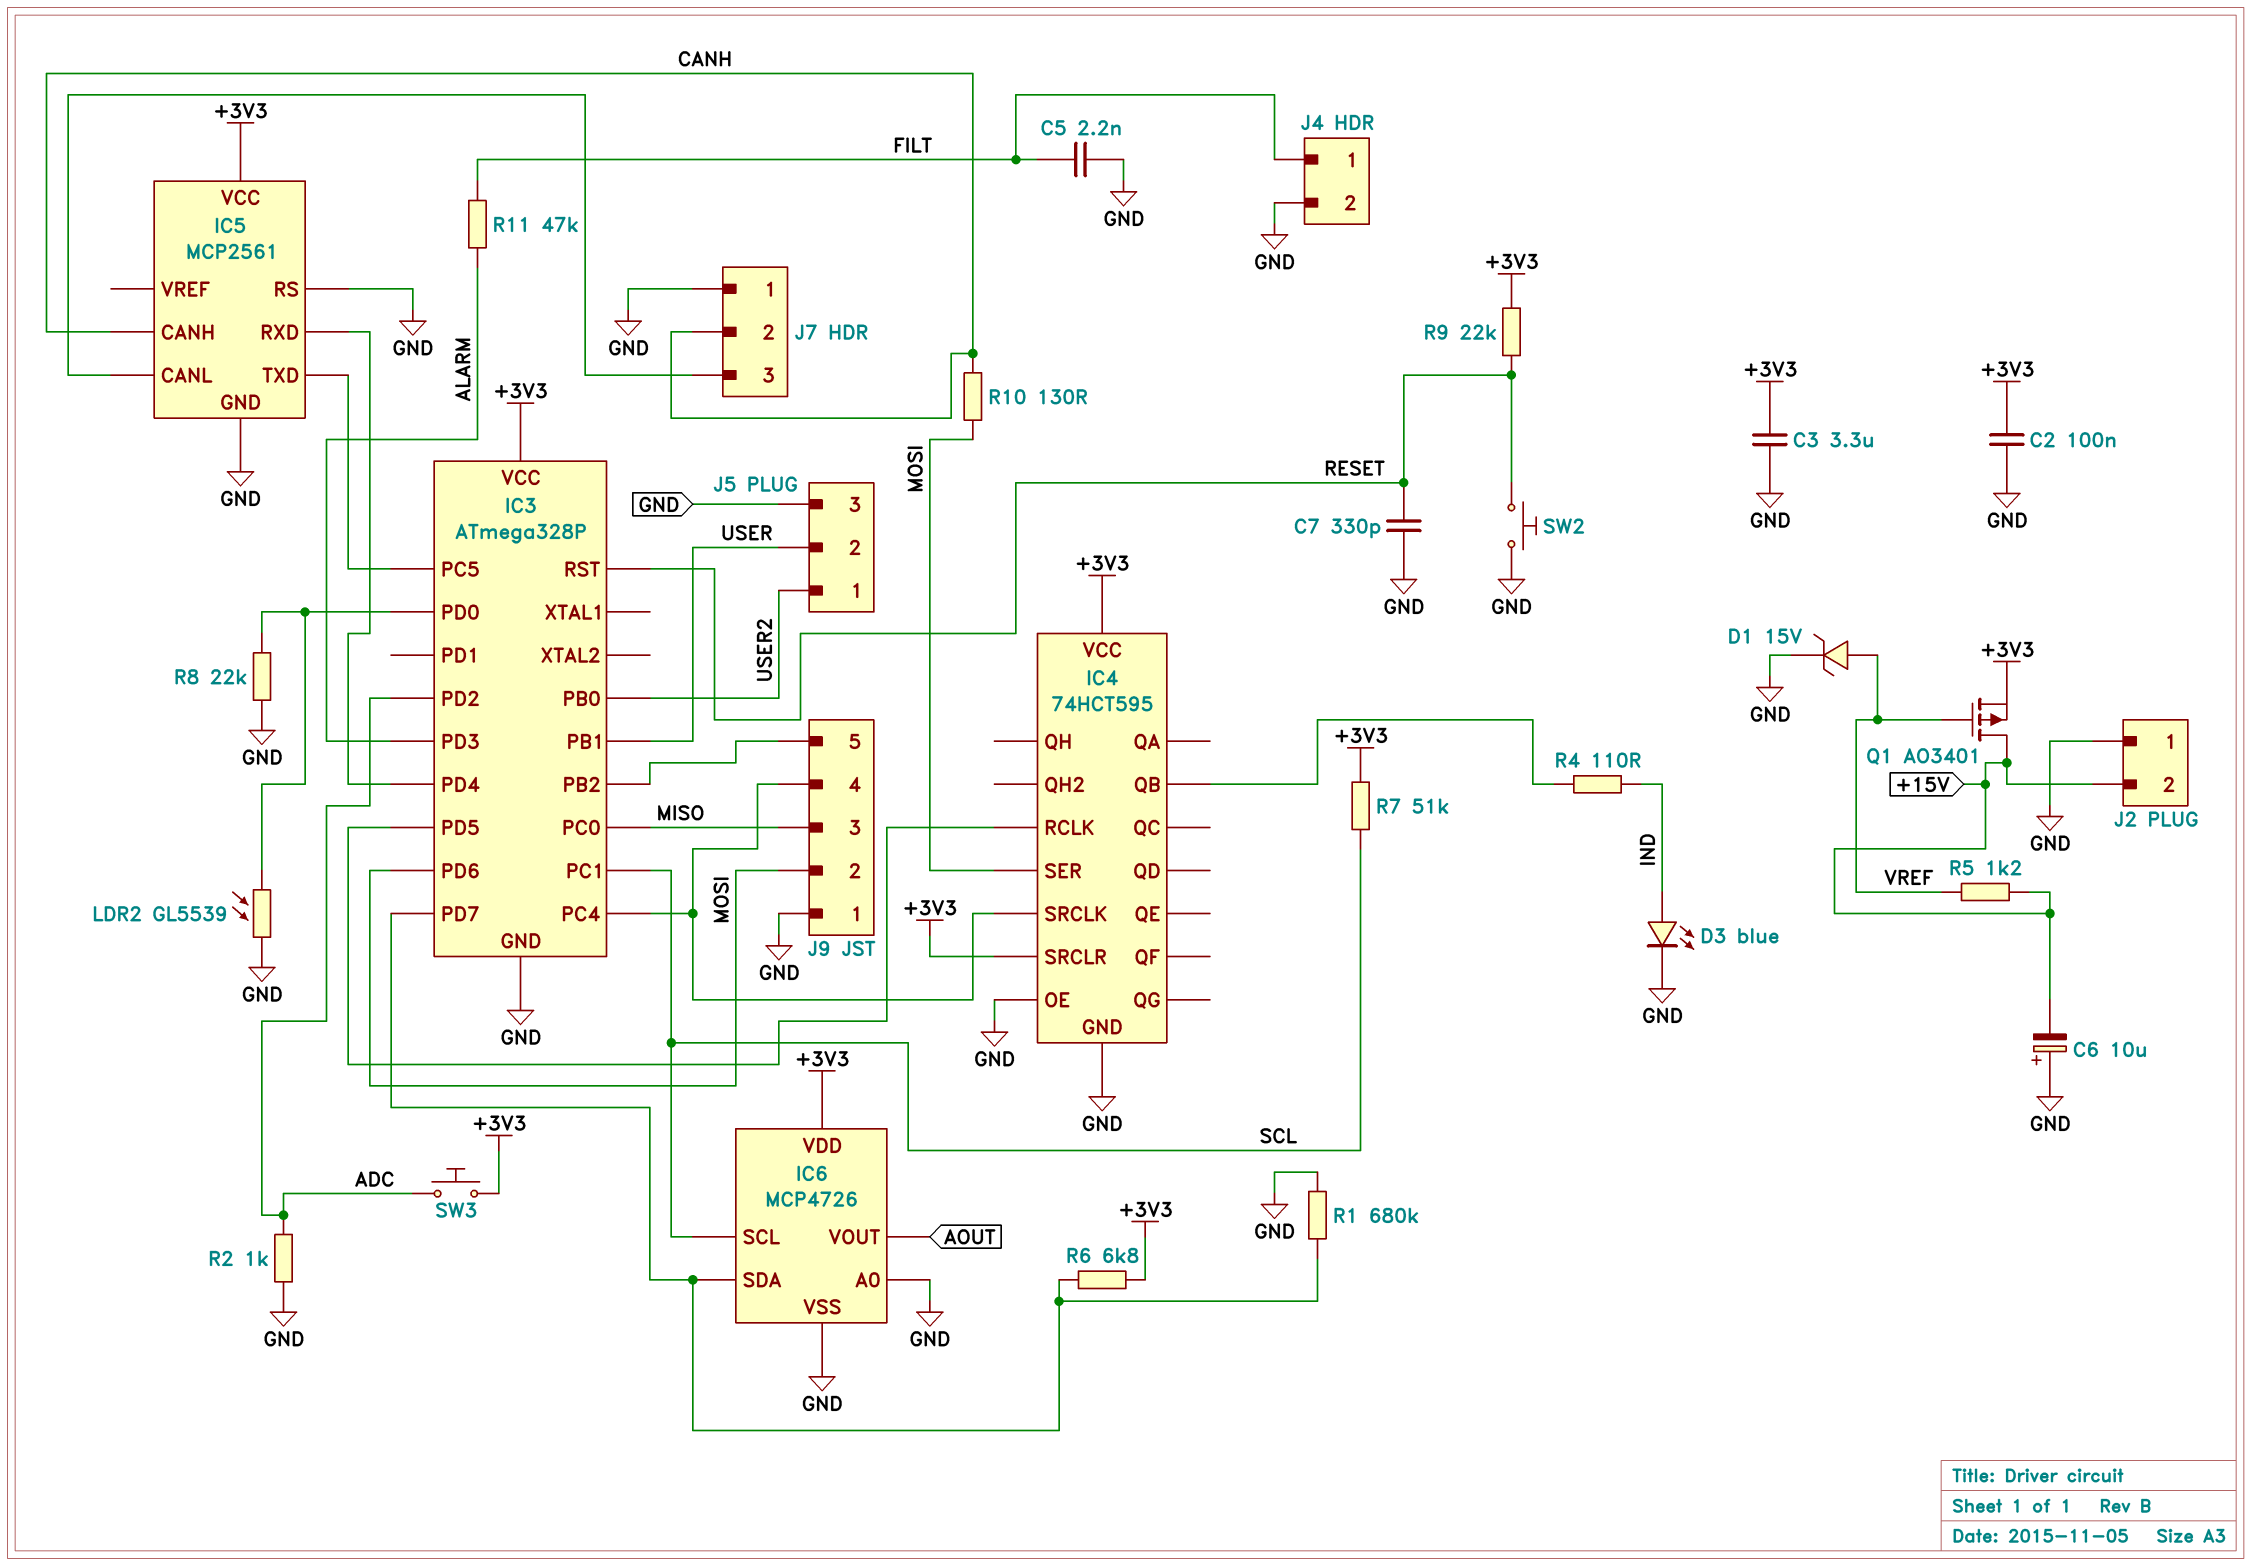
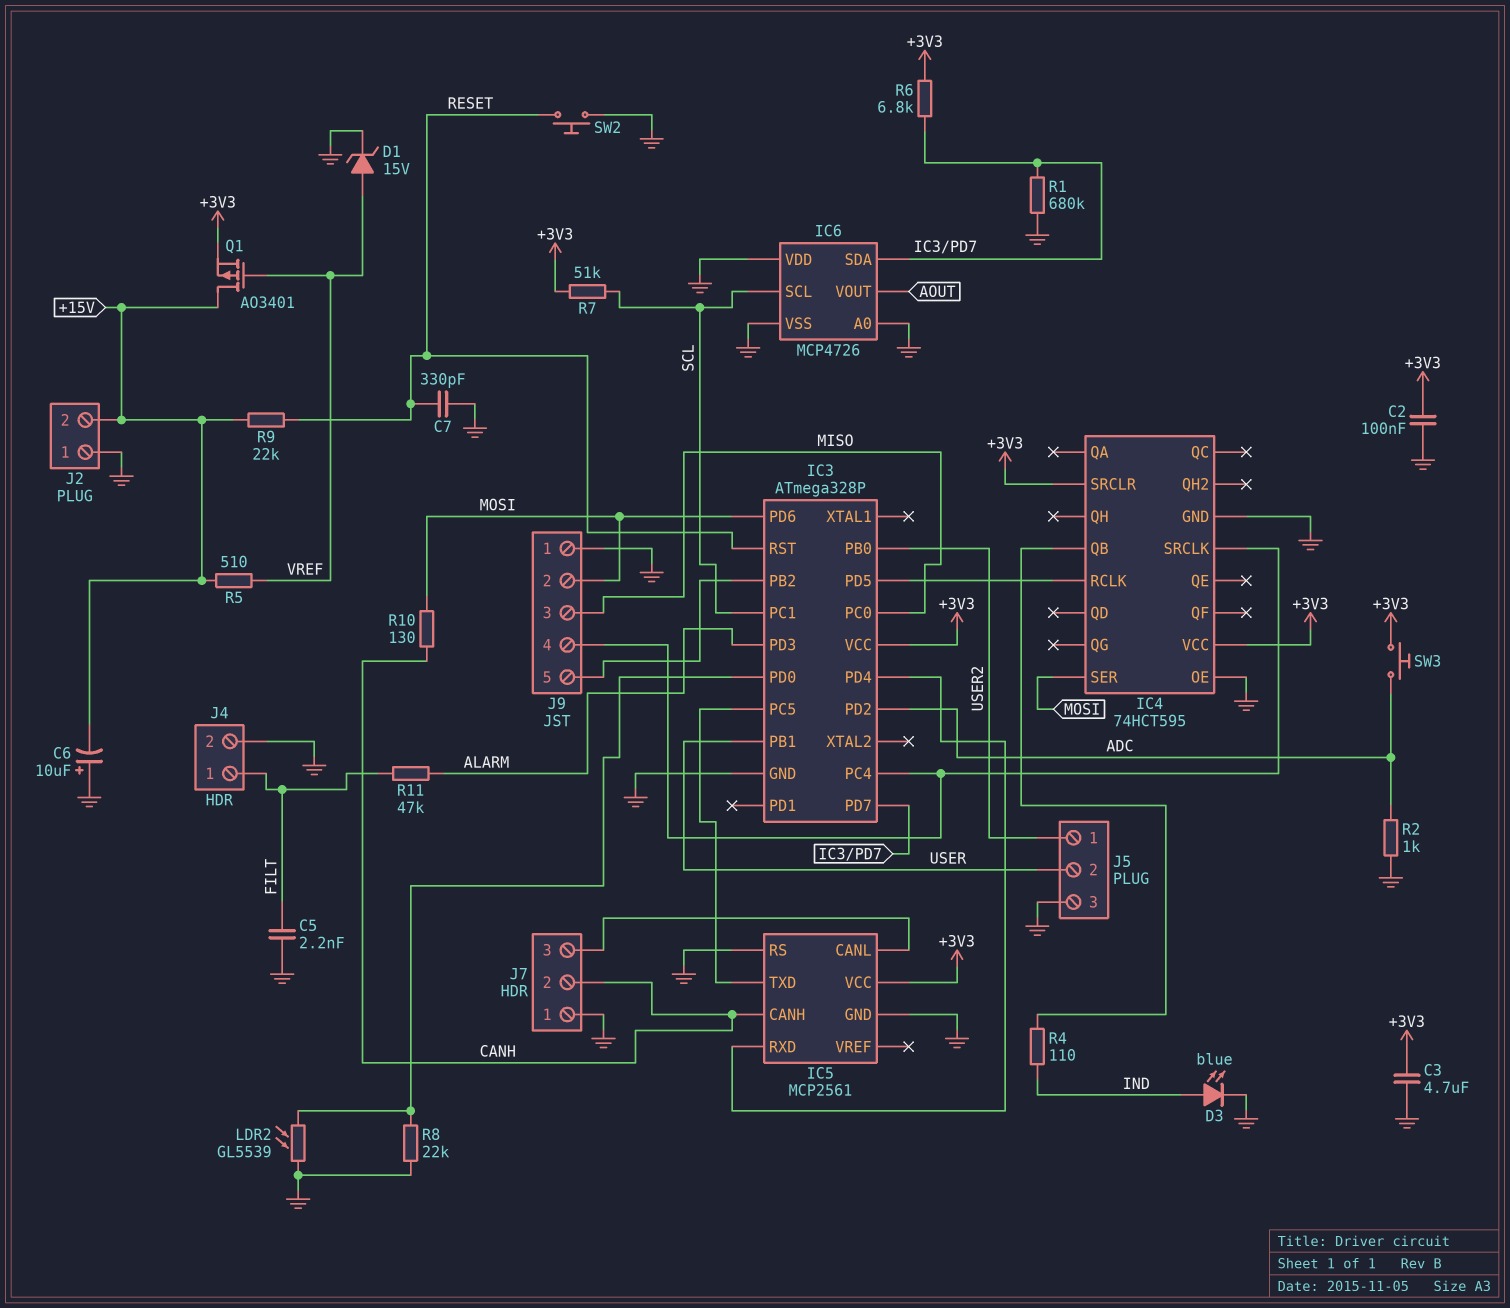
C3: 3.3uF (+3V3, GND) -> 4.7uF (+3V3, GND)
IC6 pin VDD: +3V3 -> GND
R5: 1.2k (+15V, VREF) -> 510 (+15V, VREF)
R9: 22k (+3V3, RESET) -> 22k (+15V, RESET)

